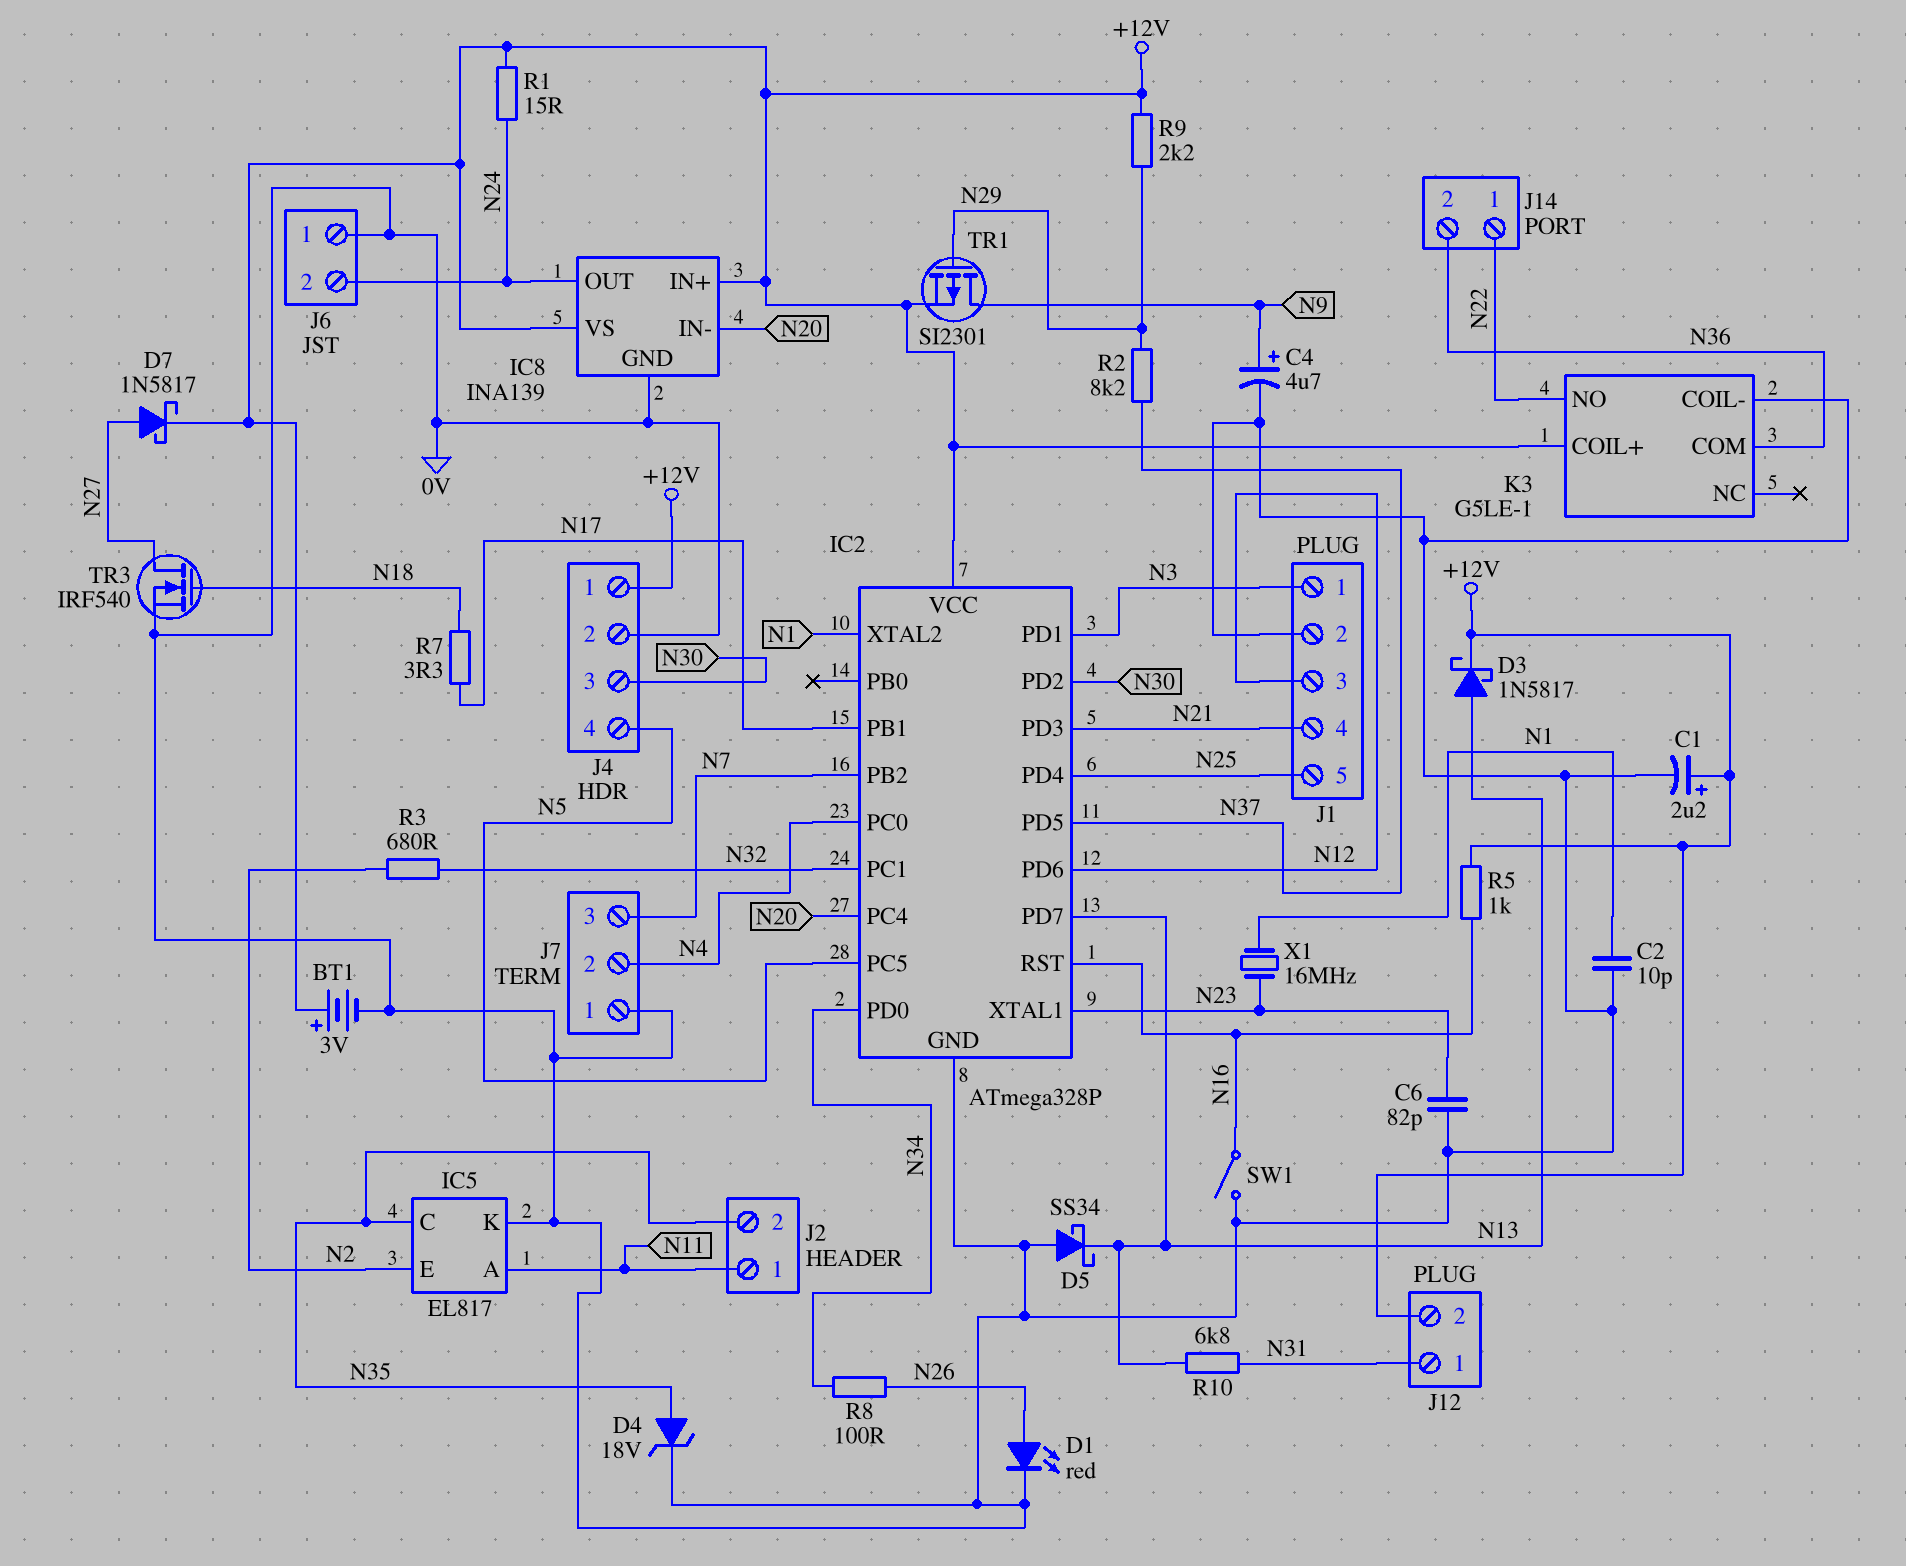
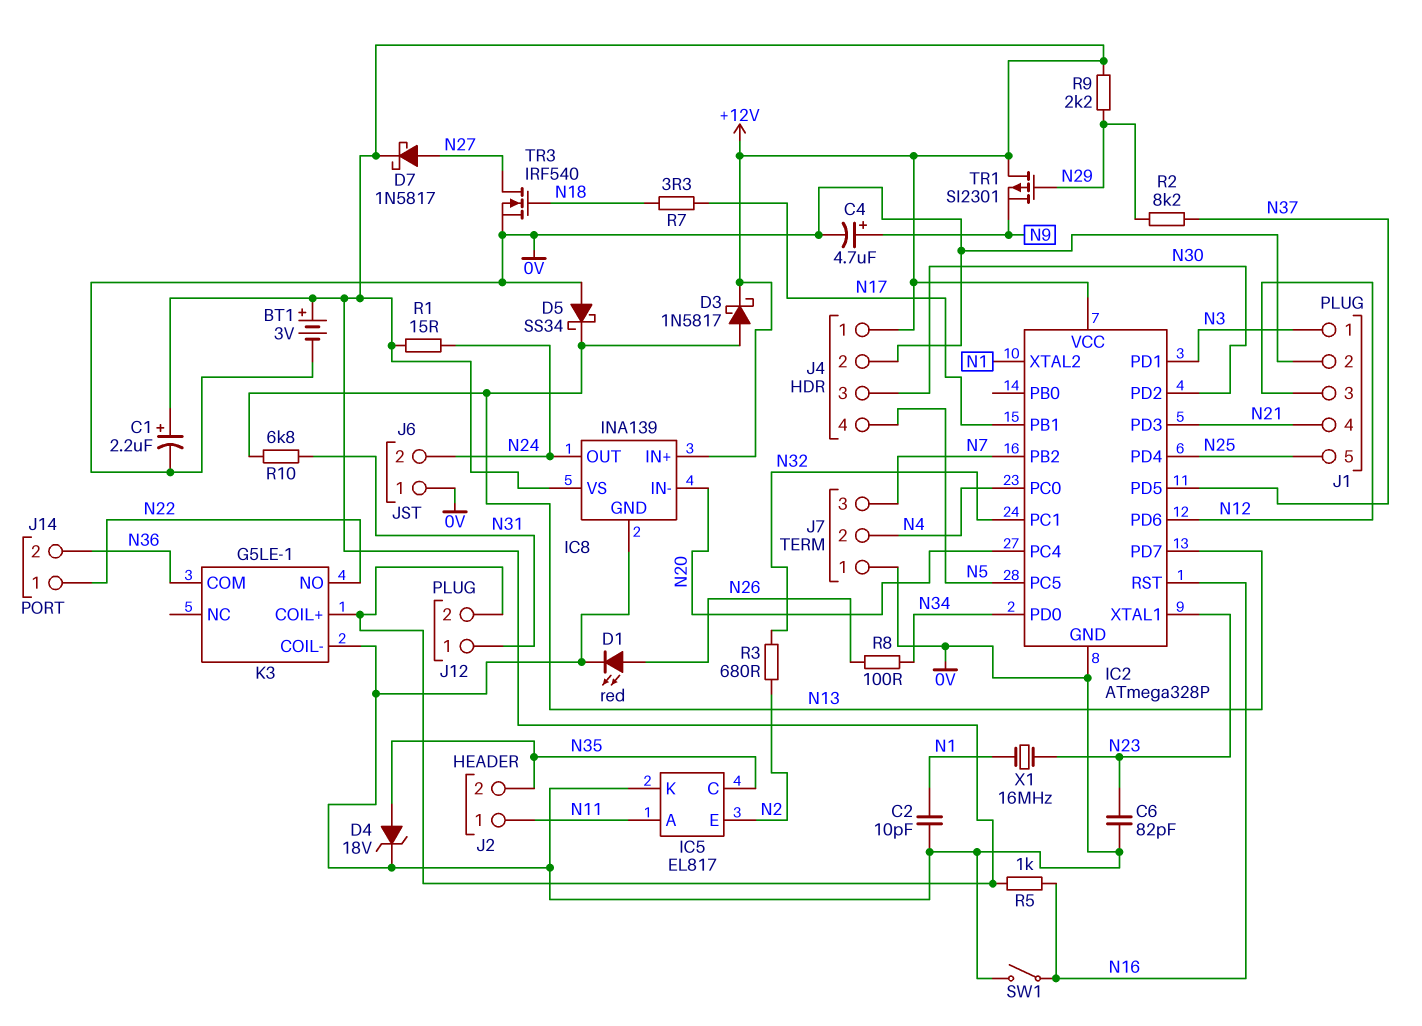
TR1: PMOS SI2301 (G N29, D N9, S +12V) -> PMOS SI2301 (G N29, D +12V, S N9)

